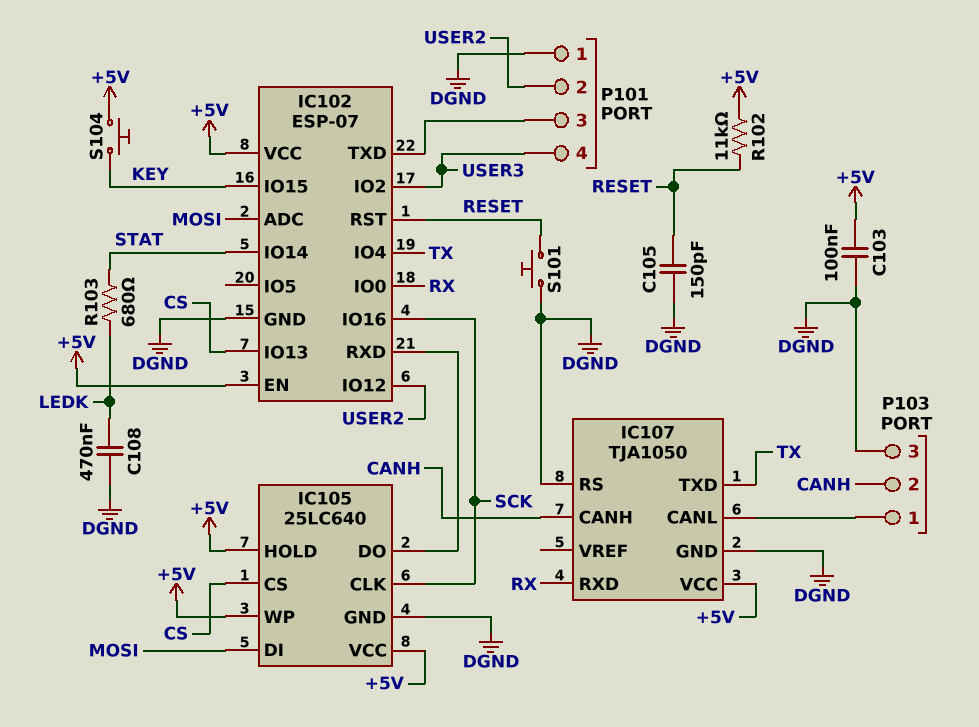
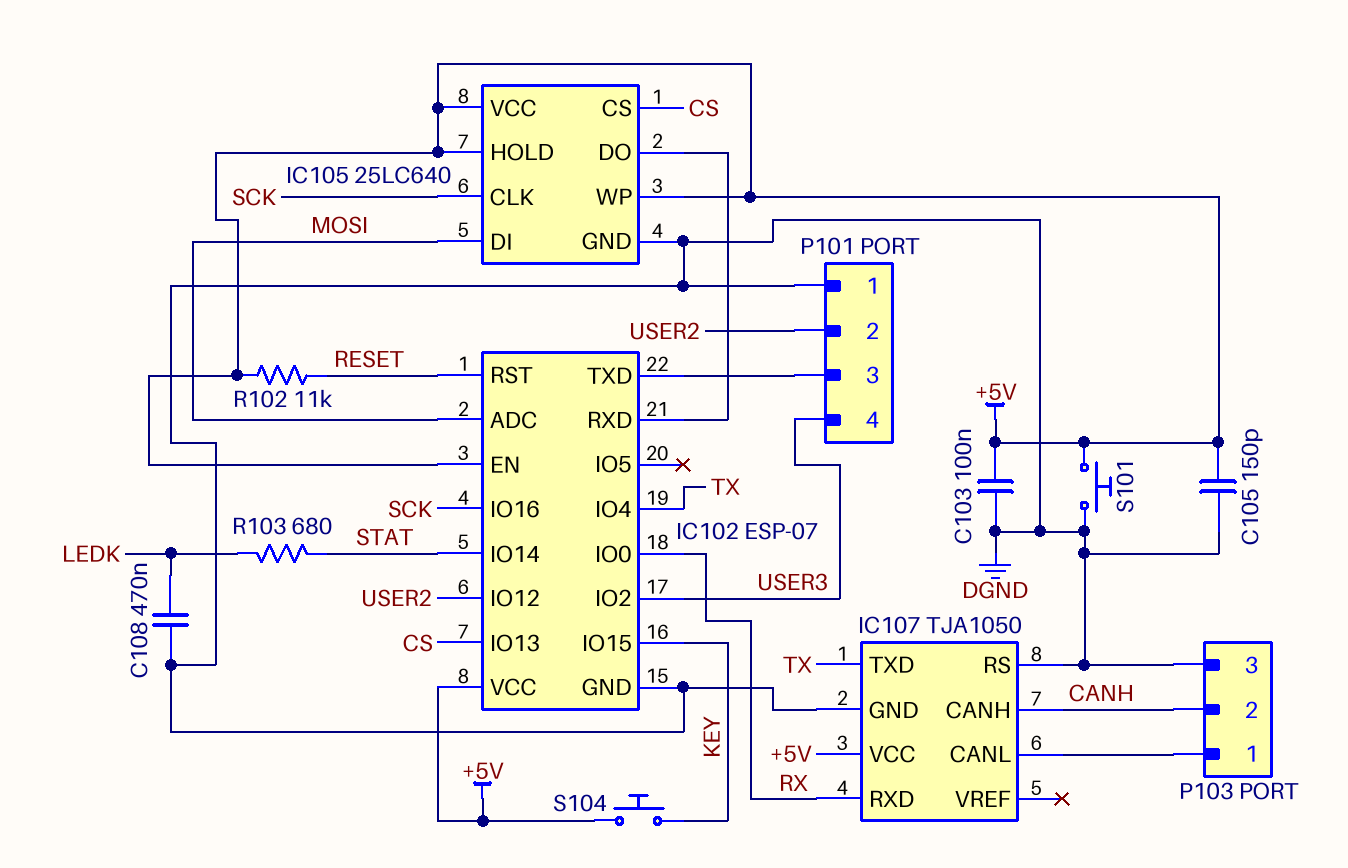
C105: 150pF (DGND, RESET) -> 150pF (+5V, DGND)
S101: button (DGND, RESET) -> button (+5V, DGND)

